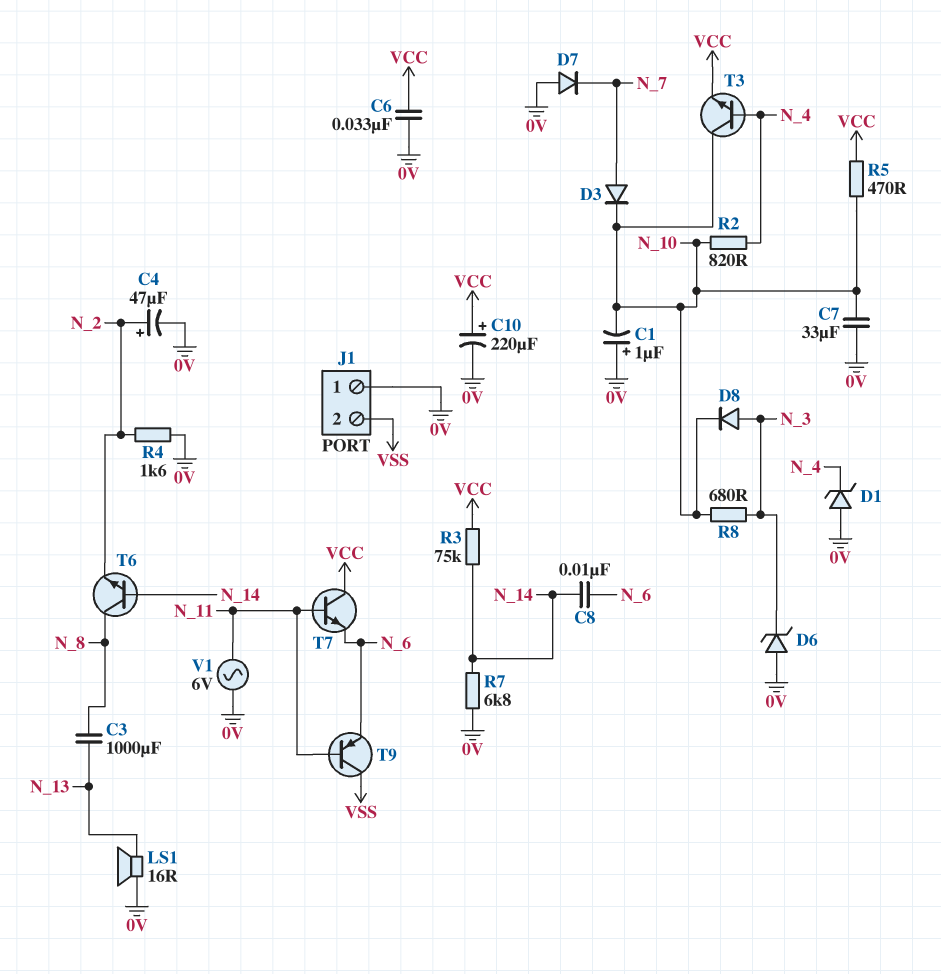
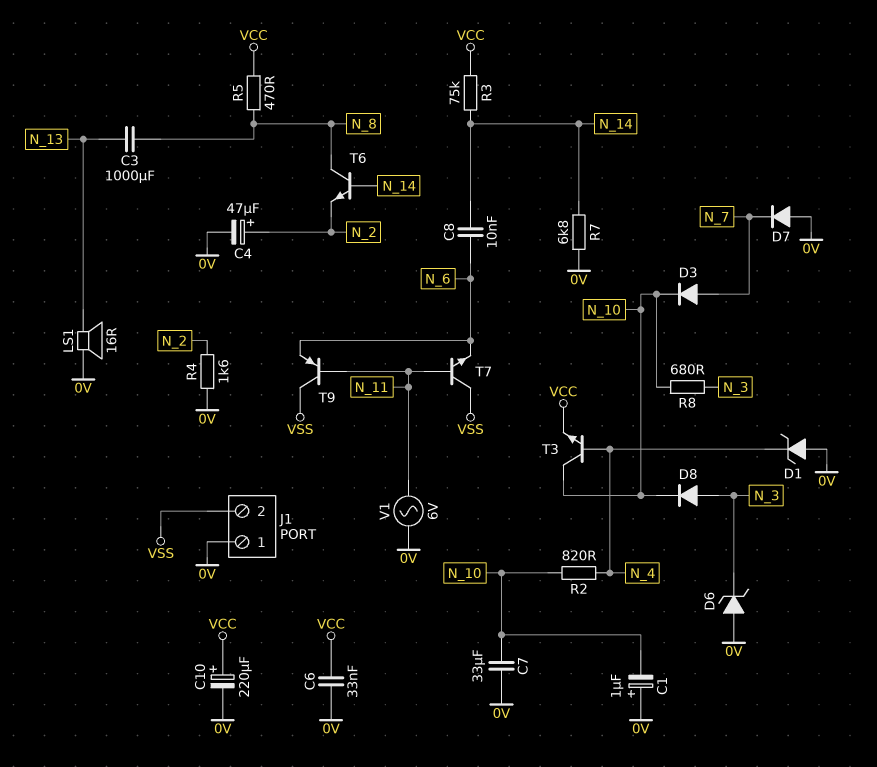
R5: 470 (N_10, VCC) -> 470 (N_8, VCC)
T7: NPN (B N_11, C VCC, E N_6) -> NPN (B N_11, C VSS, E N_6)

